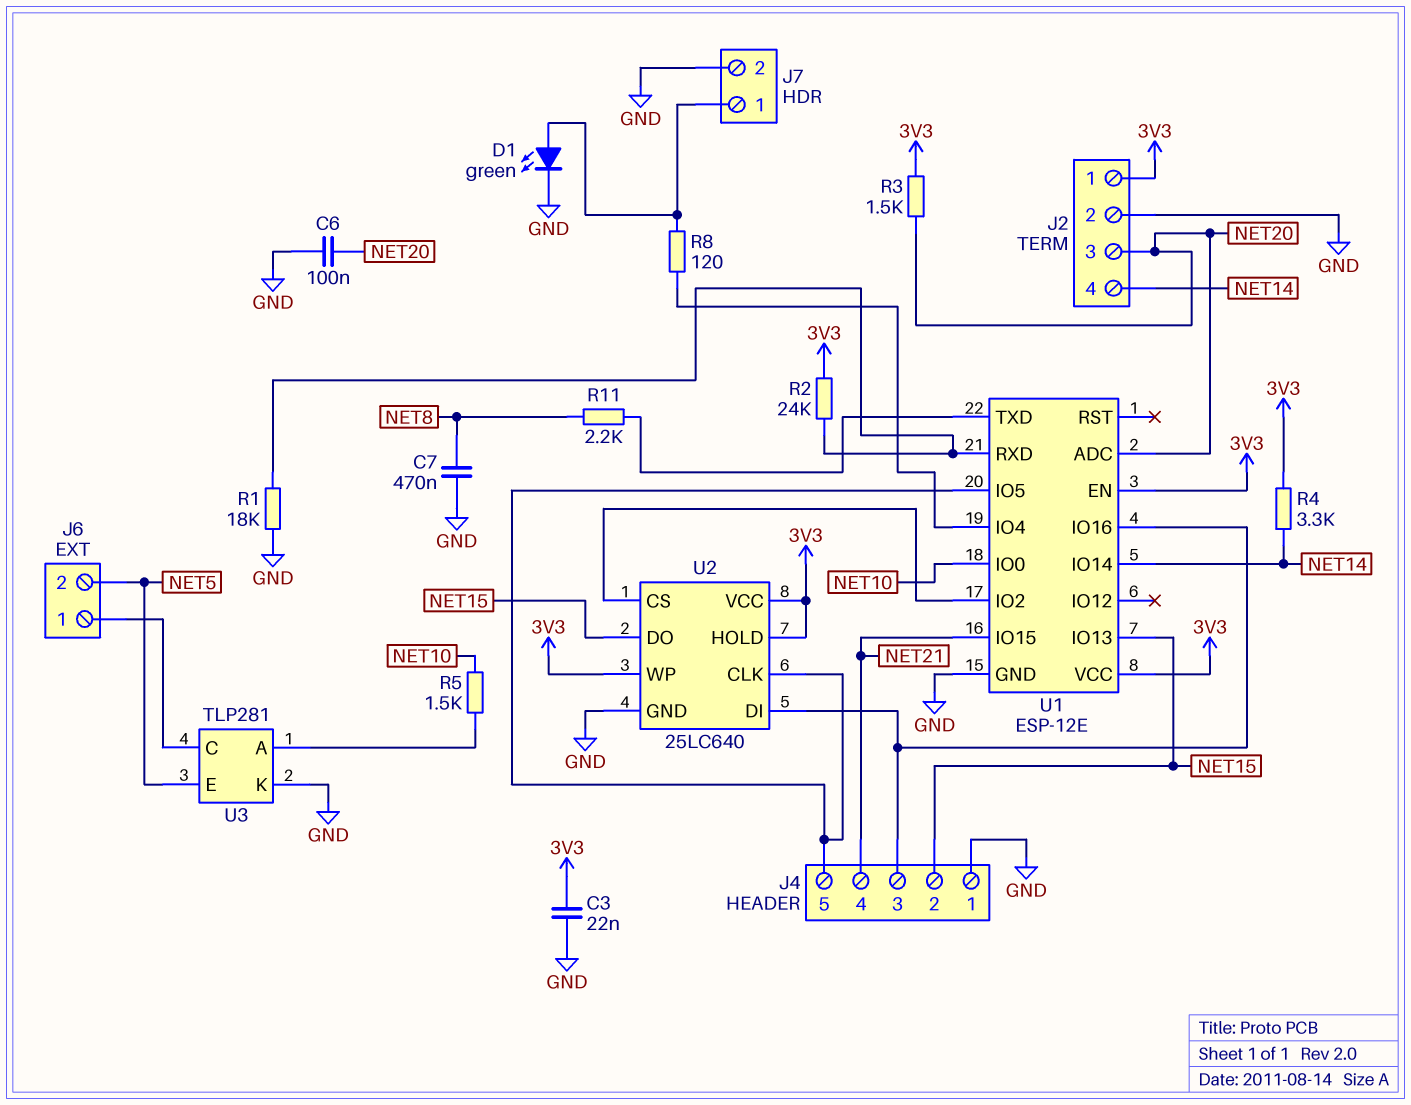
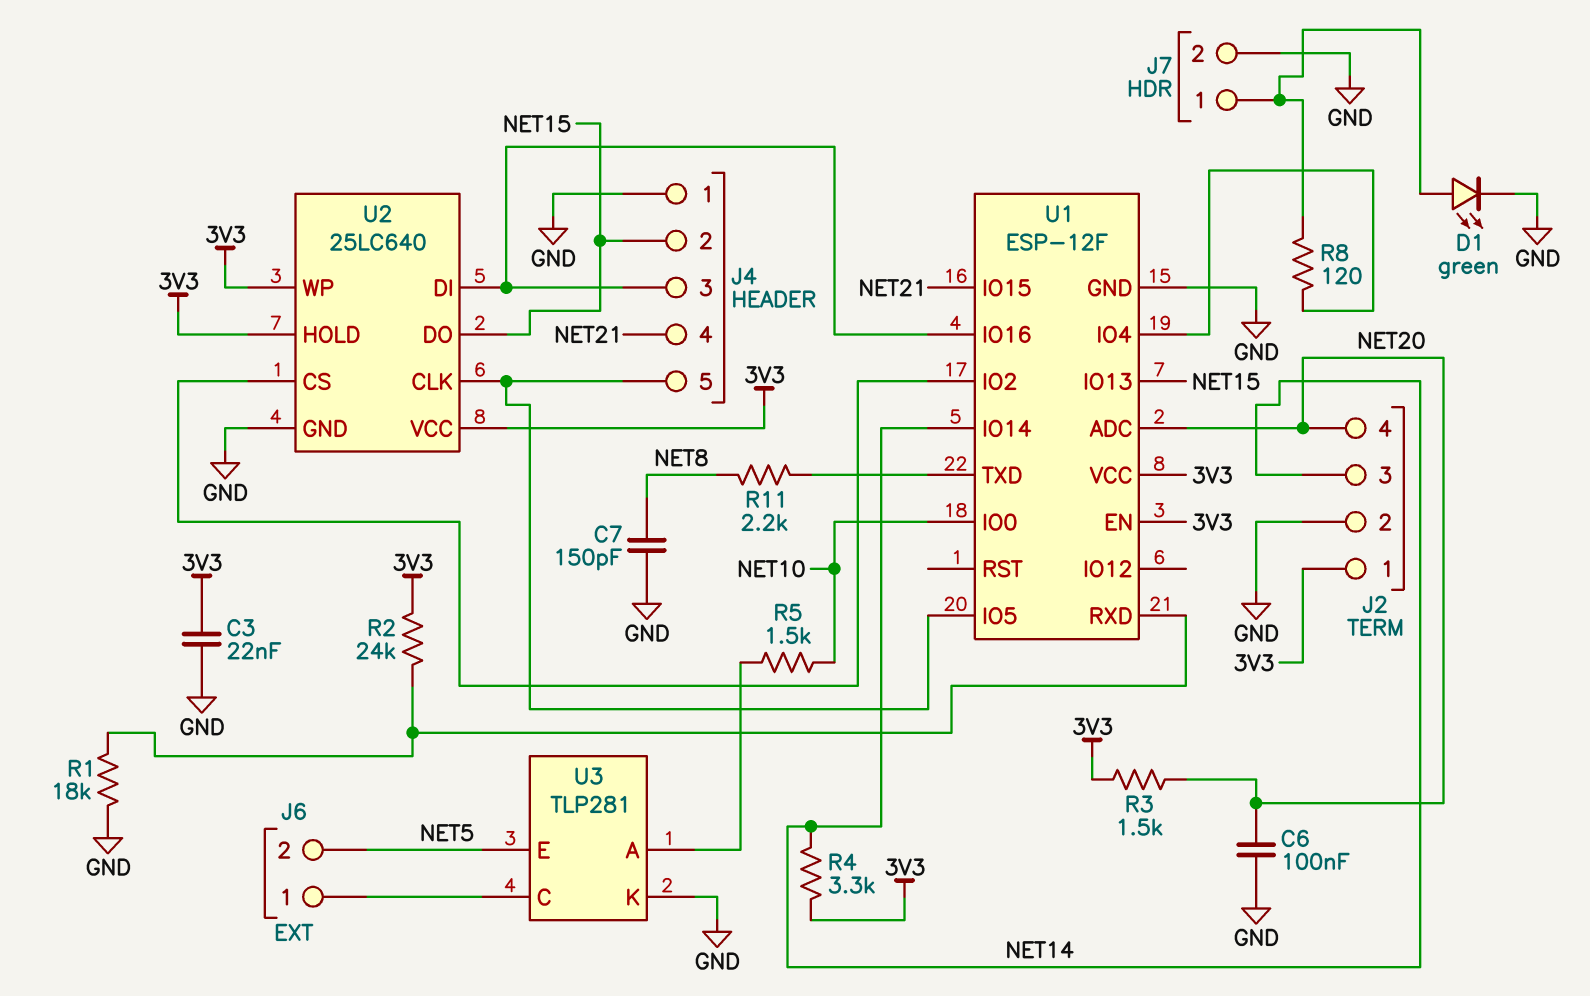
C7: 470nF (GND, NET8) -> 150pF (GND, NET8)
J2 pin 3: NET20 -> NET14
J2 pin 4: NET14 -> NET20
U1: ESP-12E -> ESP-12F

